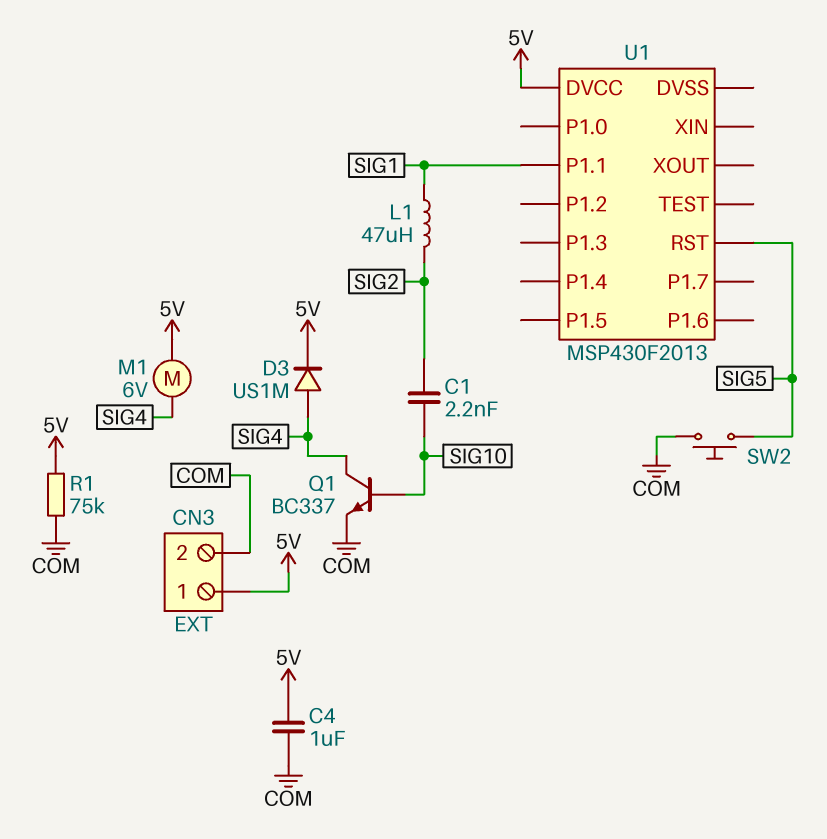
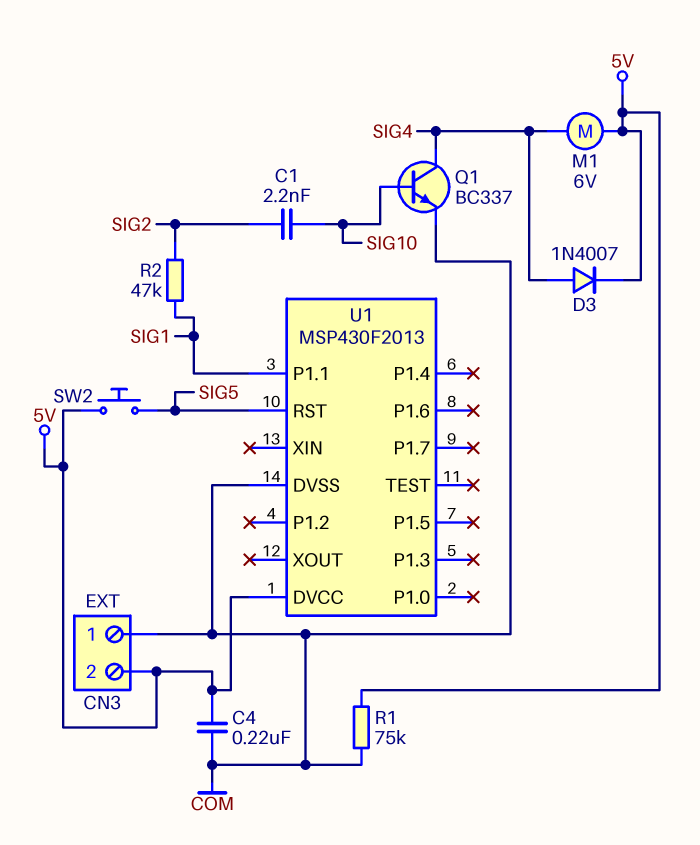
C4: 1uF (5V, COM) -> 220nF (5V, COM)
CN3 pin 1: 5V -> COM
CN3 pin 2: COM -> 5V
D3: diode US1M (A SIG4, K 5V) -> diode 1N4007 (A SIG4, K 5V)
L1: 47uH (SIG1, SIG2) -> none
R2: none -> 47k (SIG1, SIG2)
SW2: button (COM, SIG5) -> button (5V, SIG5)
U1 pin DVSS: none -> COM

